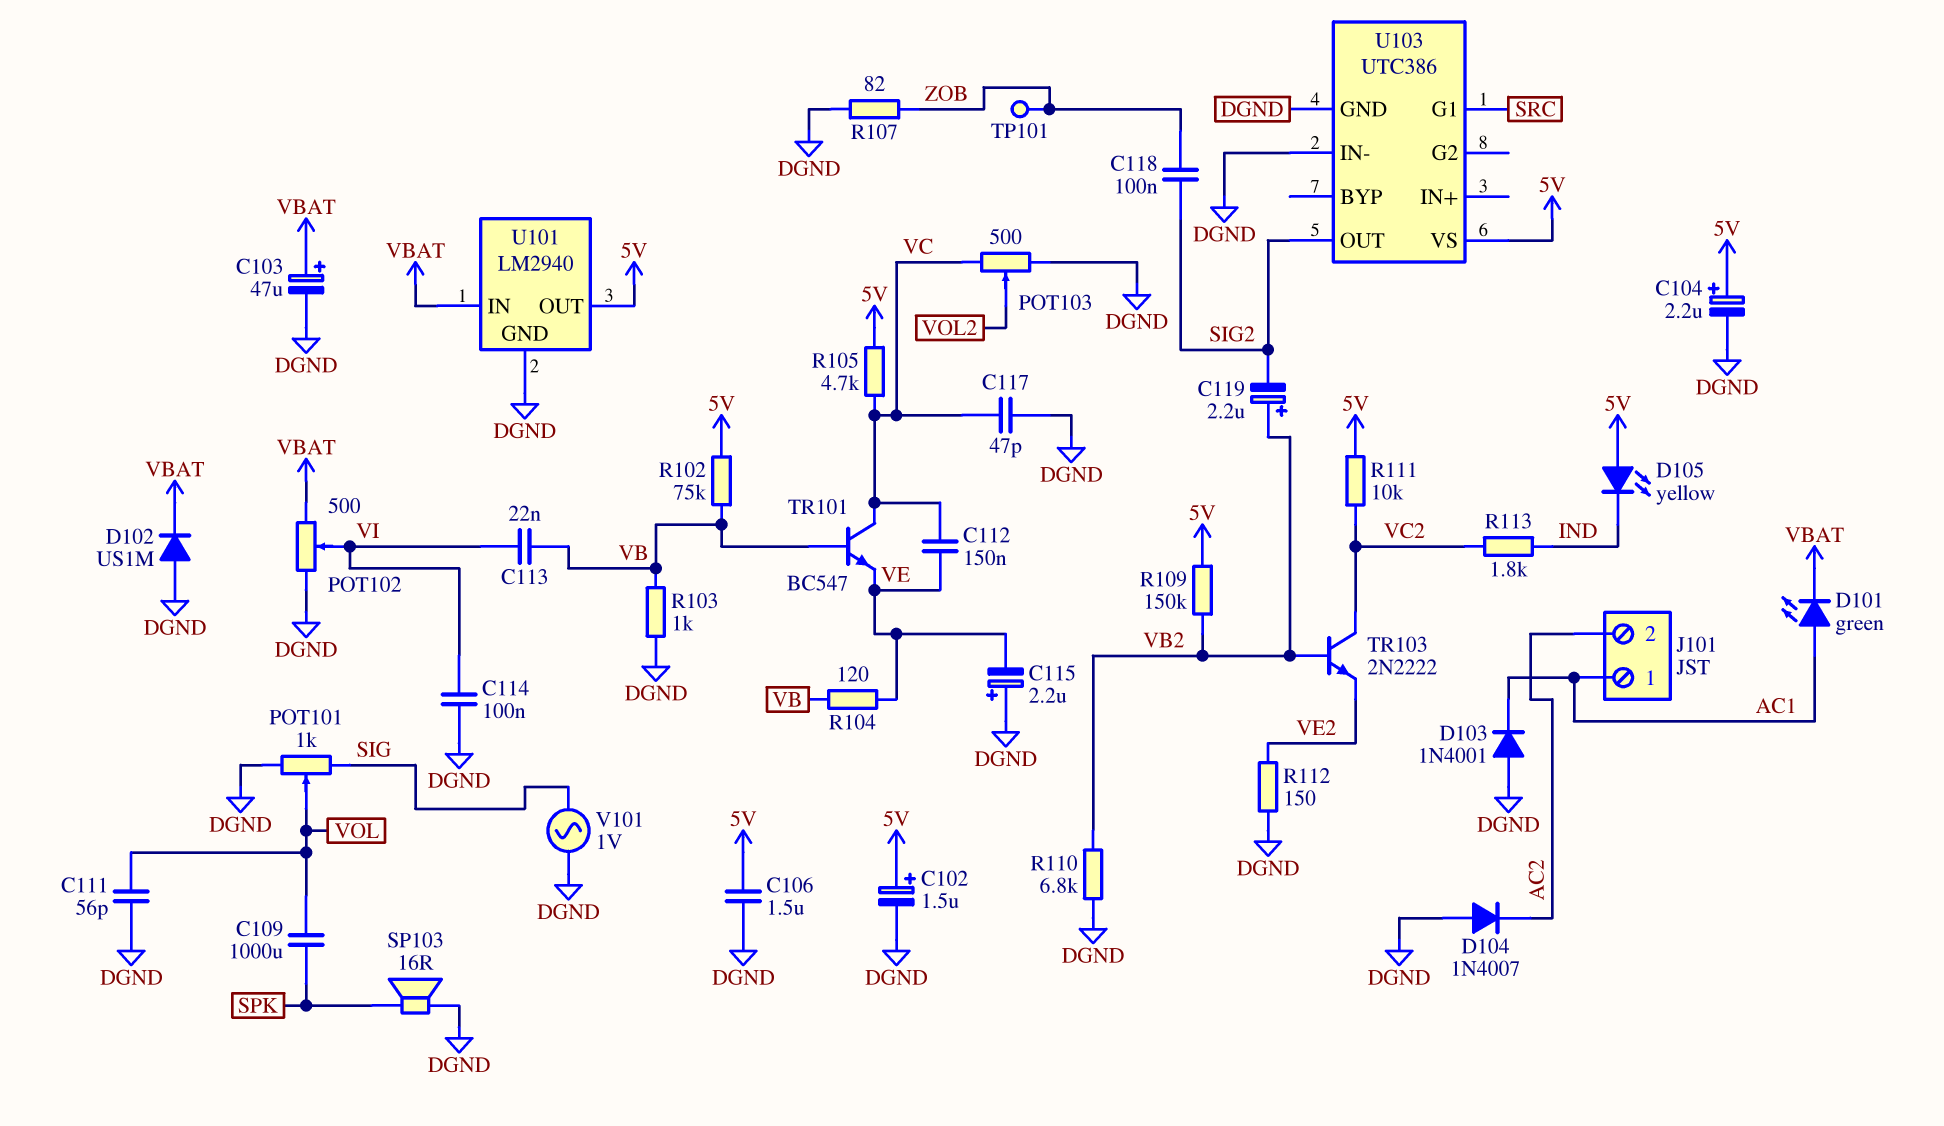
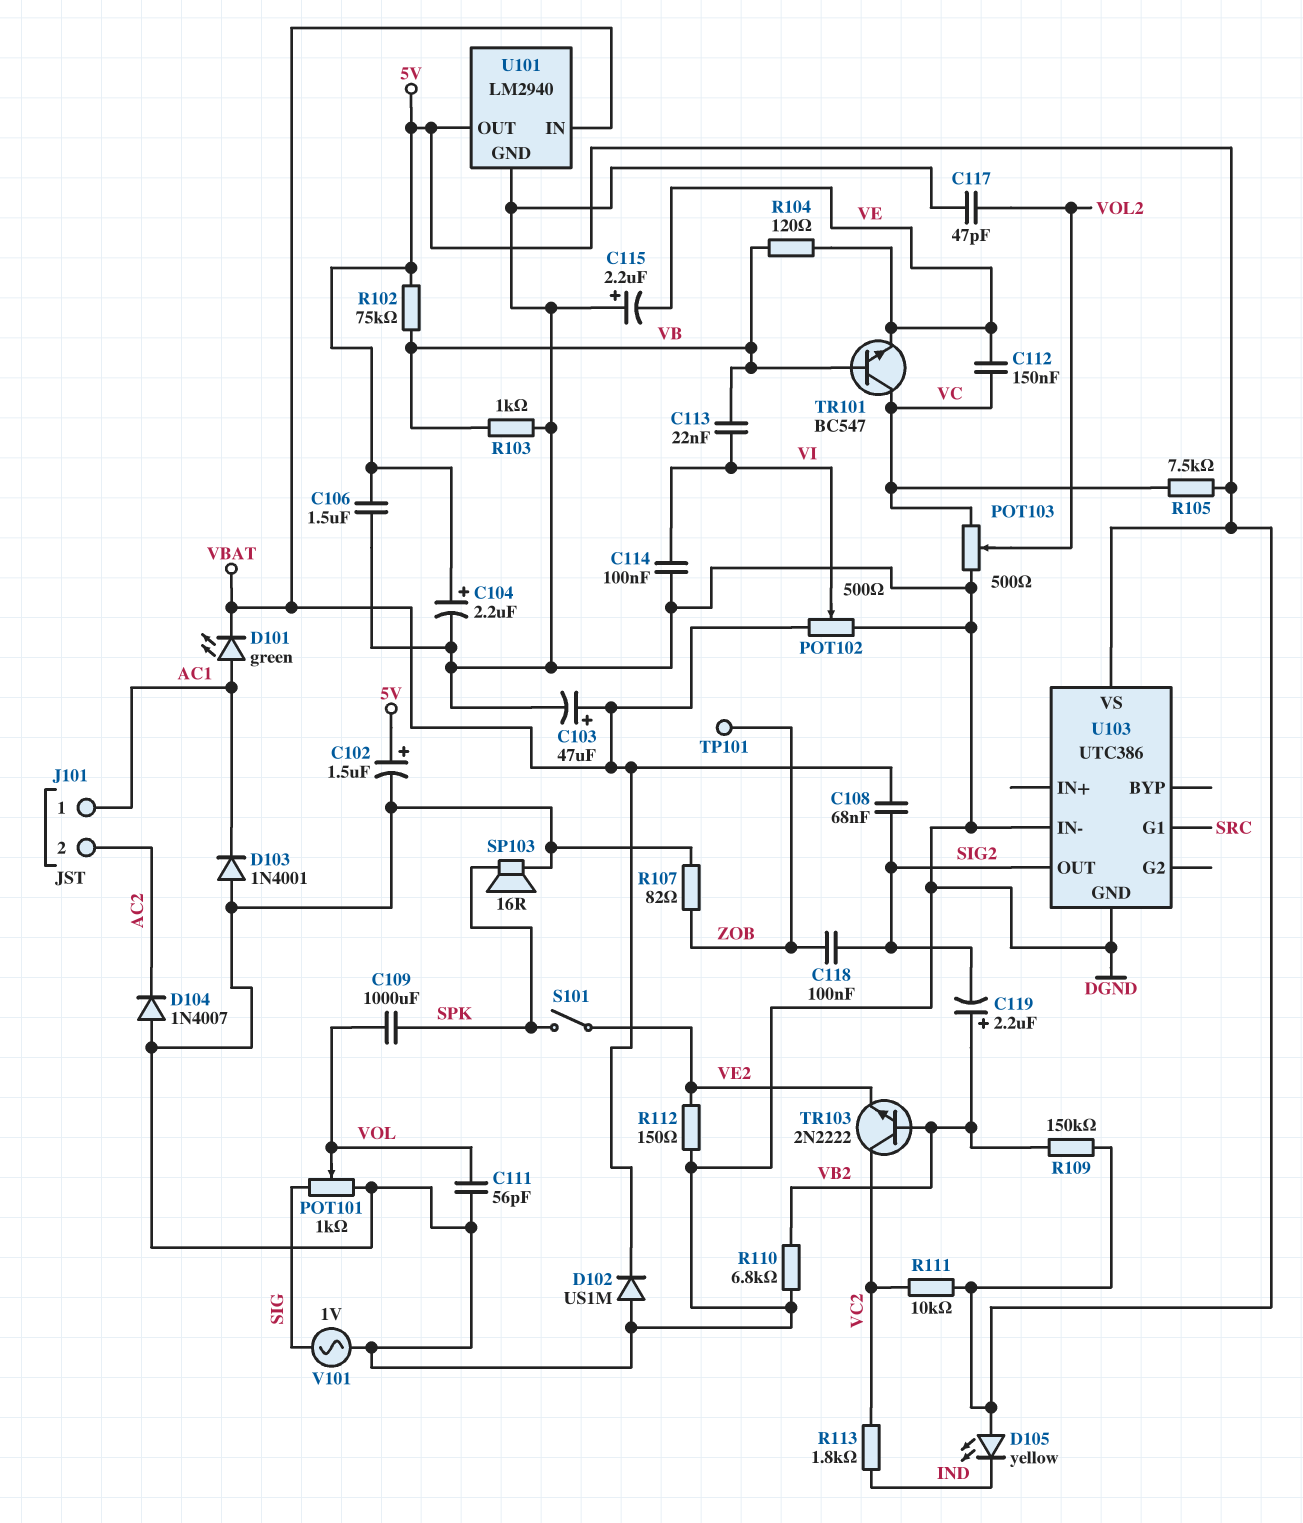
C108: none -> 68nF (SIG2, VBAT)
C117: 47pF (DGND, VC) -> 47pF (DGND, VOL2)
R105: 4.7k (5V, VC) -> 7.5k (5V, VC)
S101: none -> switch (SPK, VE2)

